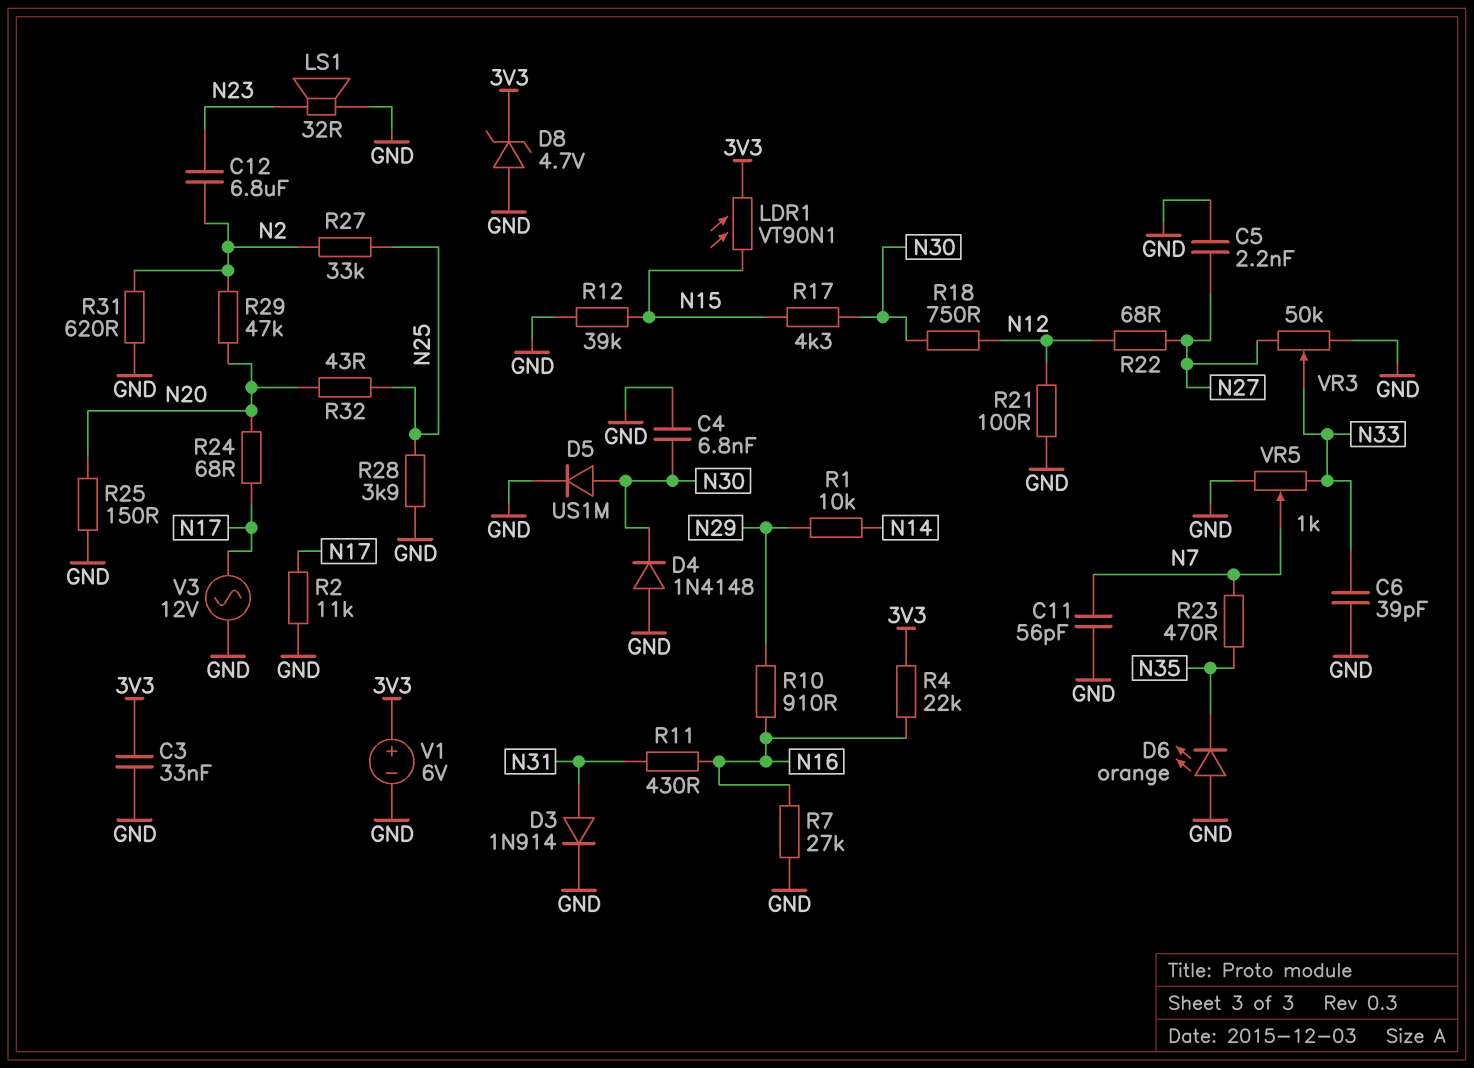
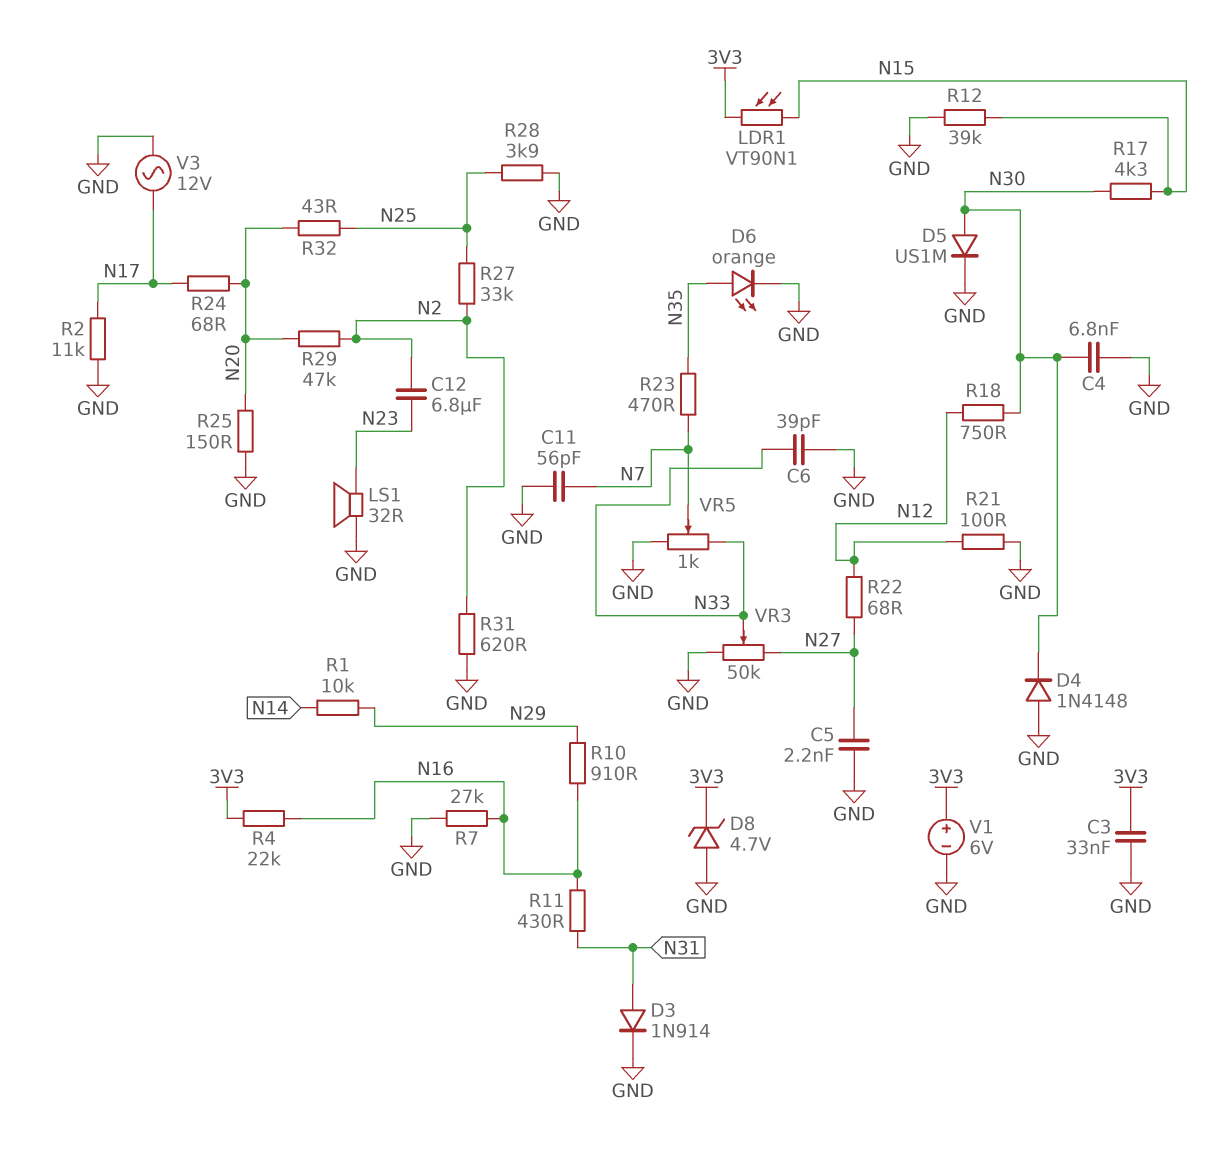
D6: LED orange (A GND, K N35) -> LED orange (A N35, K GND)

